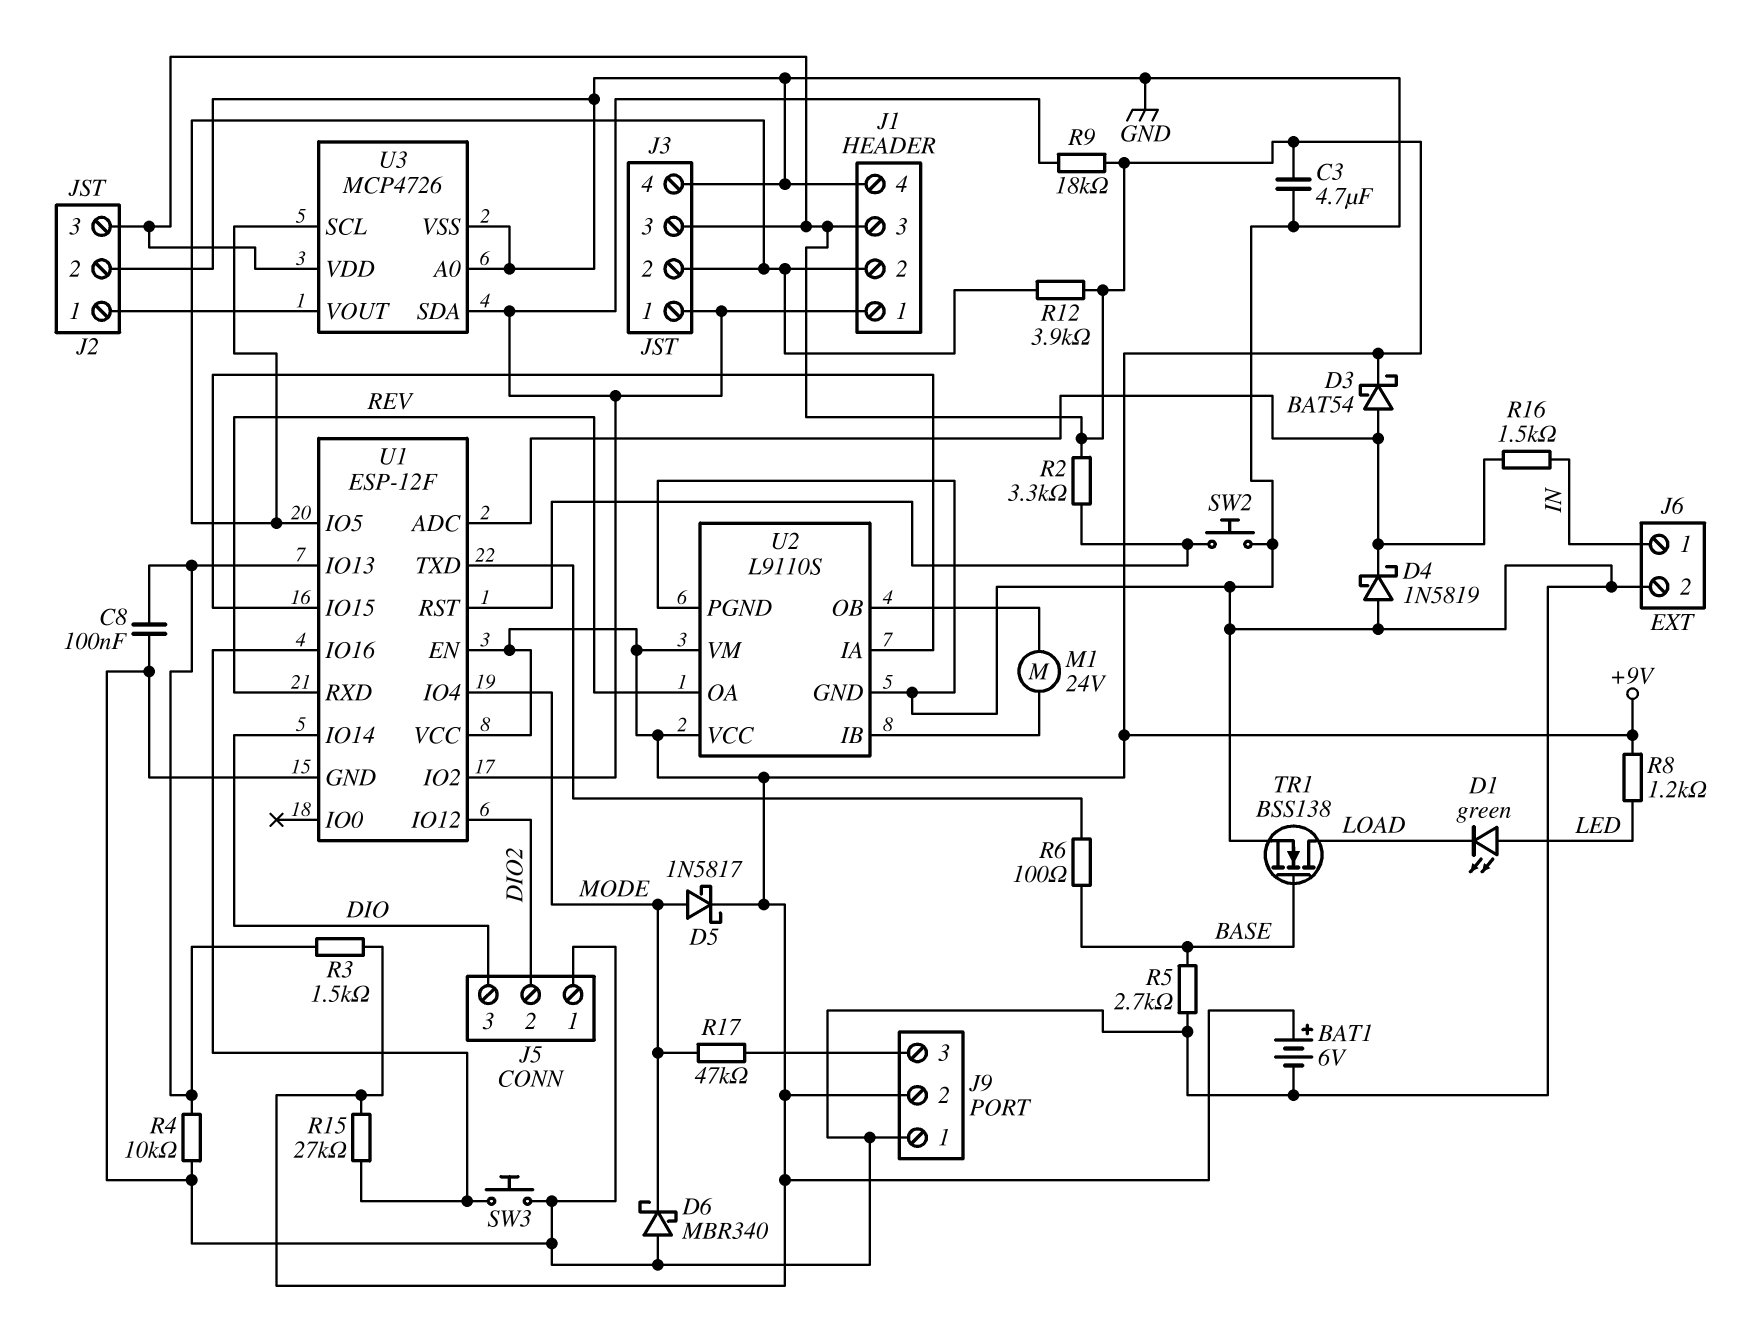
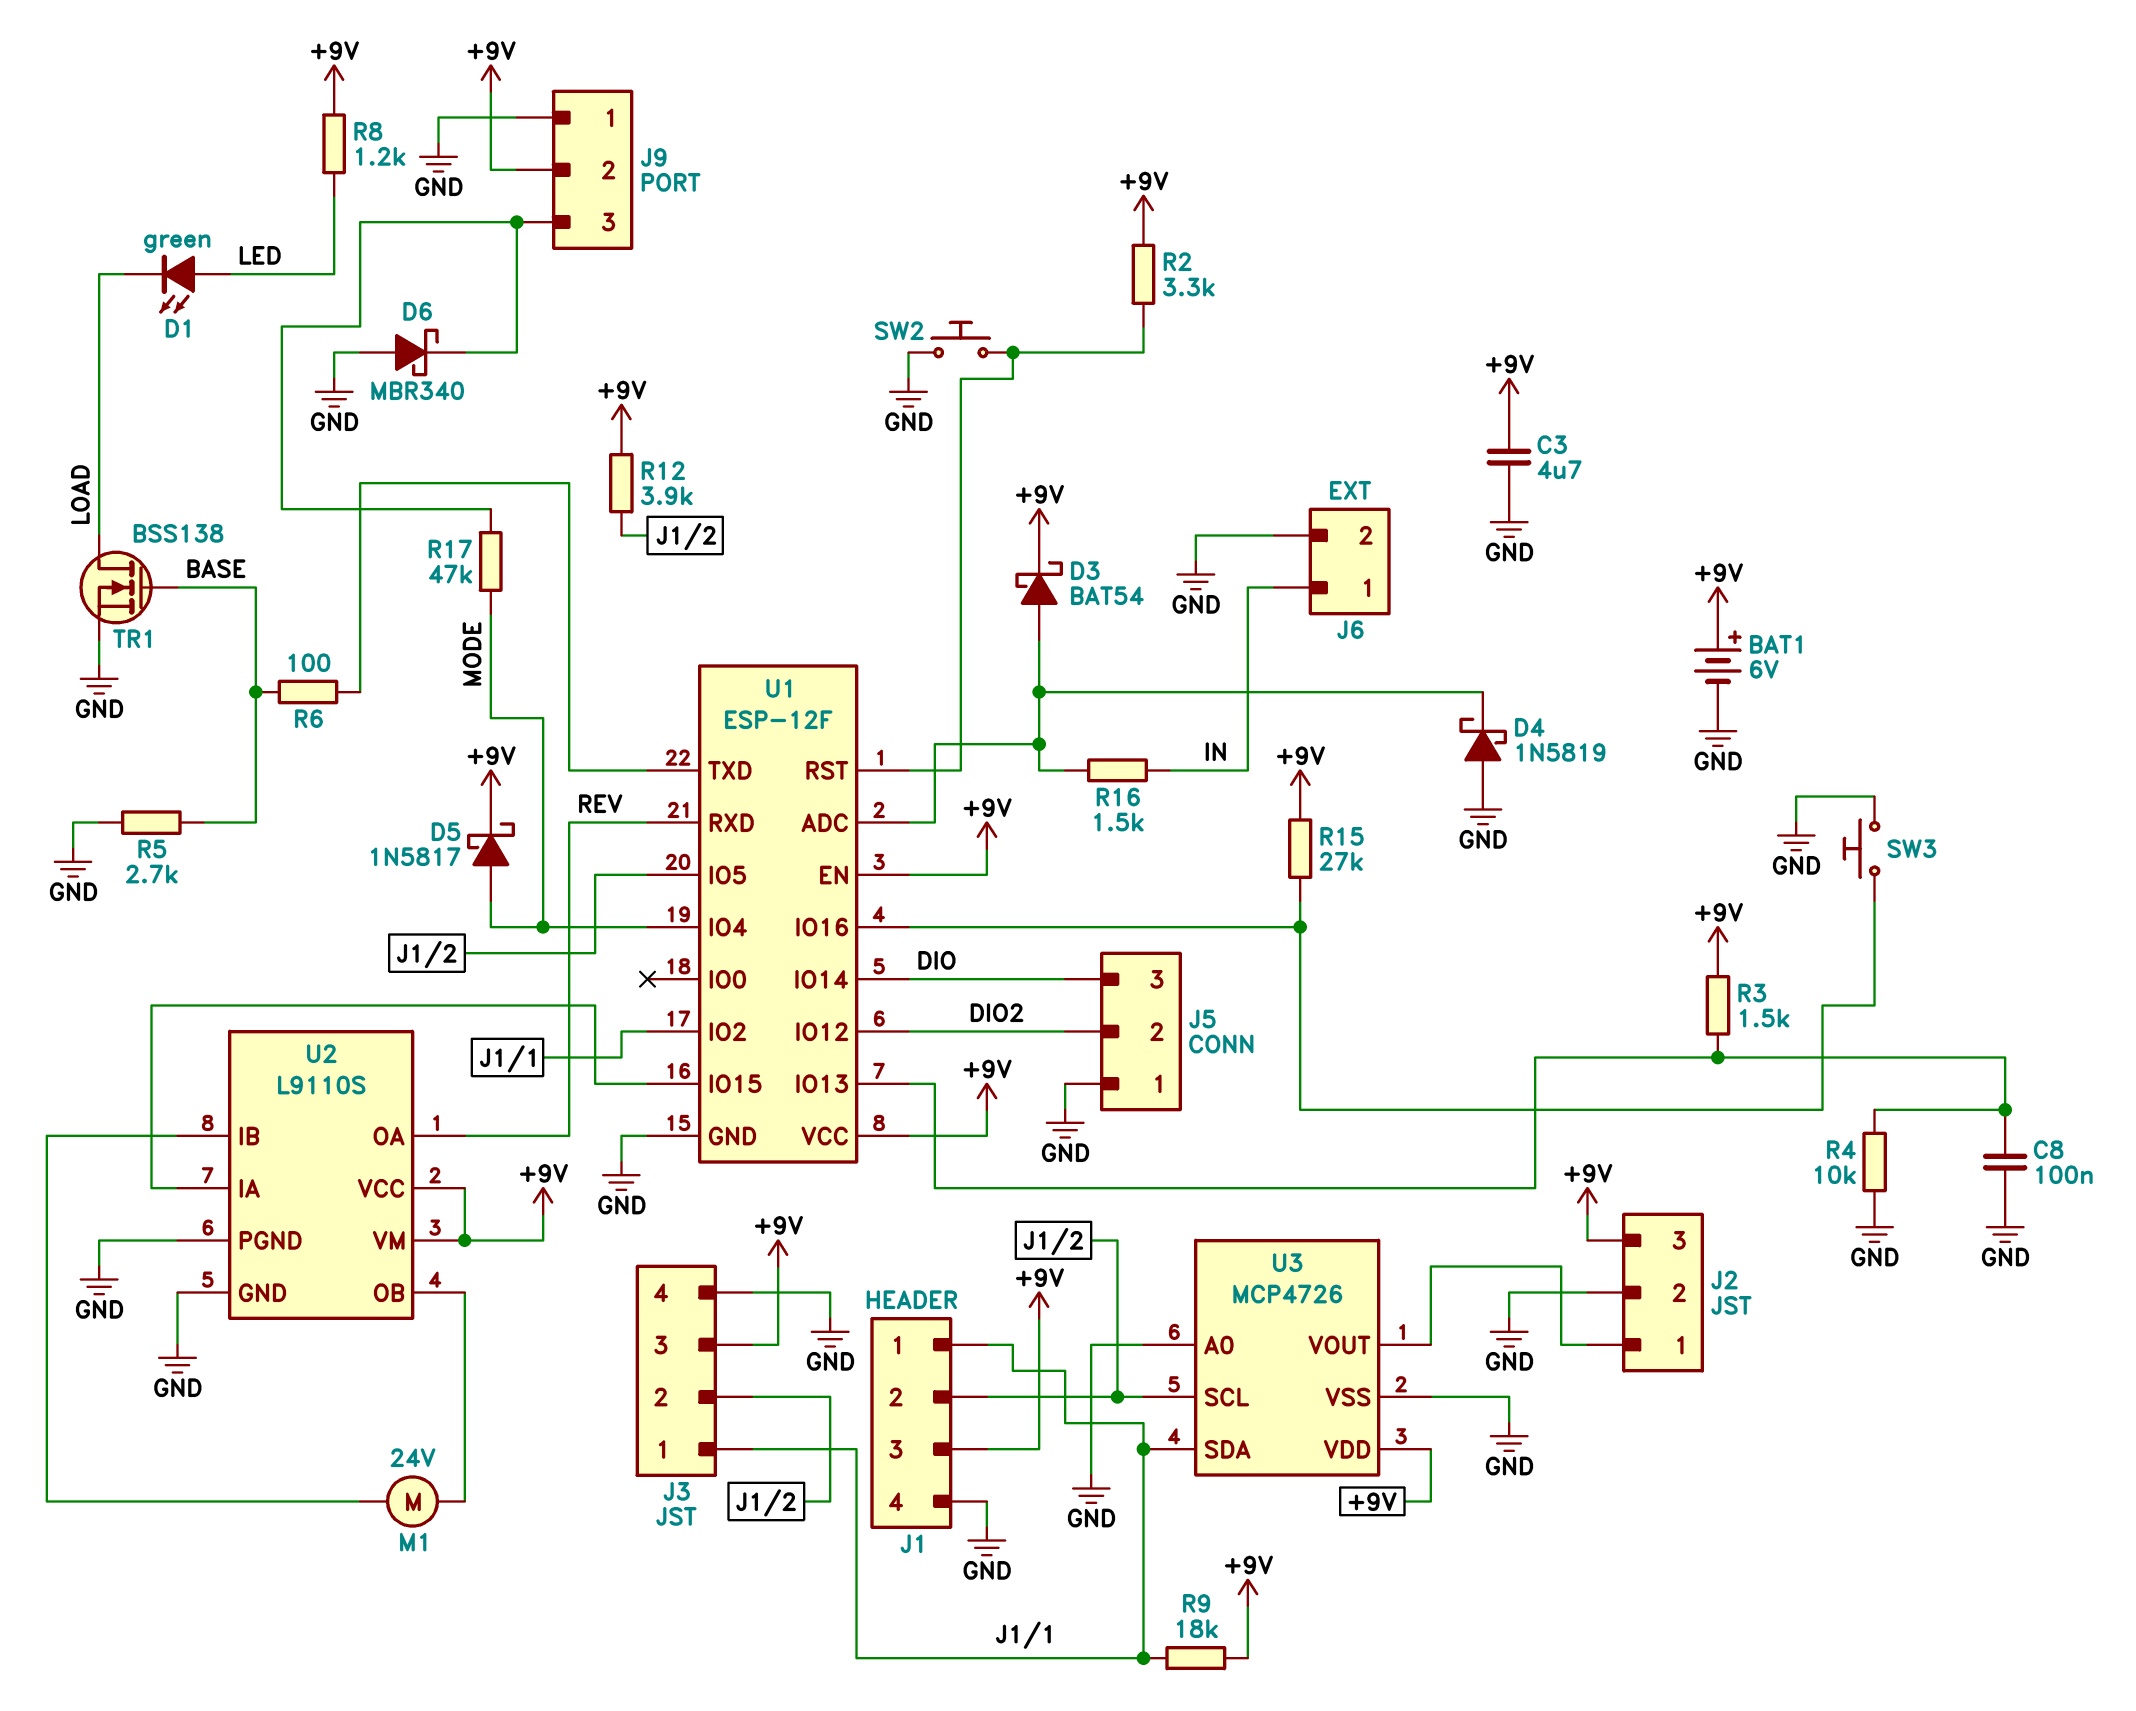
D6: schottky MBR340 (A GND, K MODE) -> schottky MBR340 (A GND, K J9/3)

